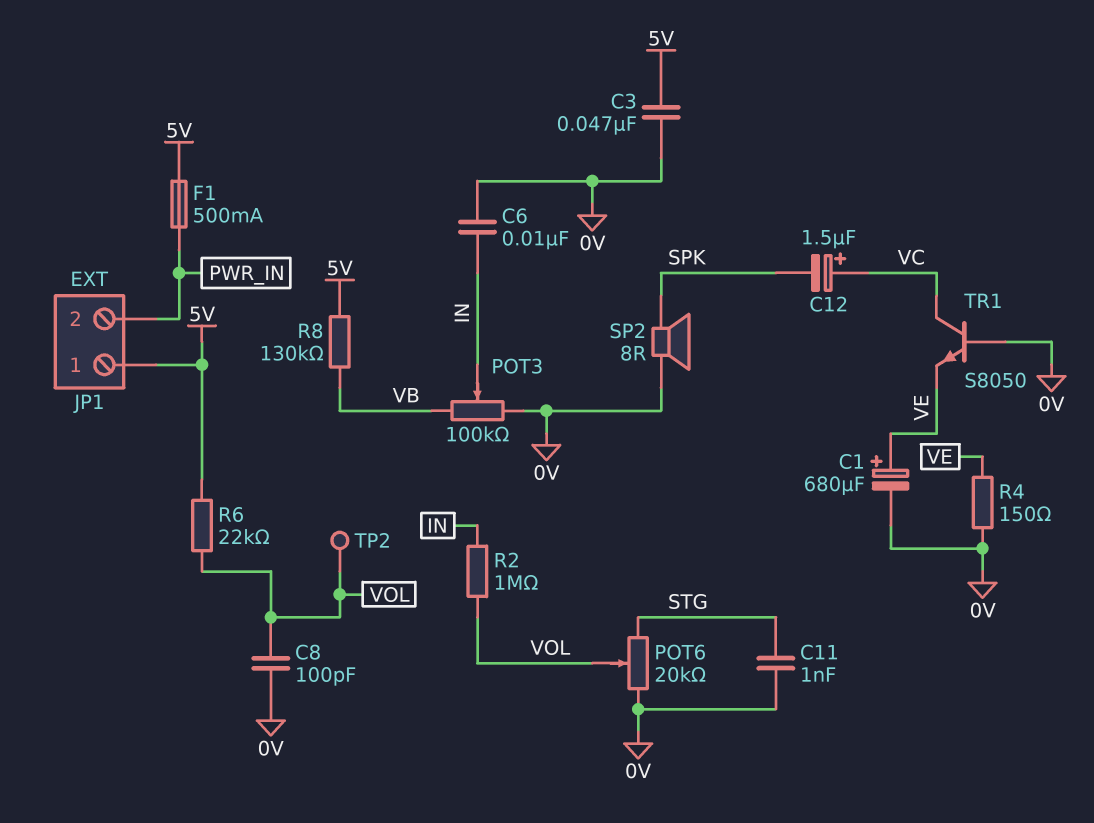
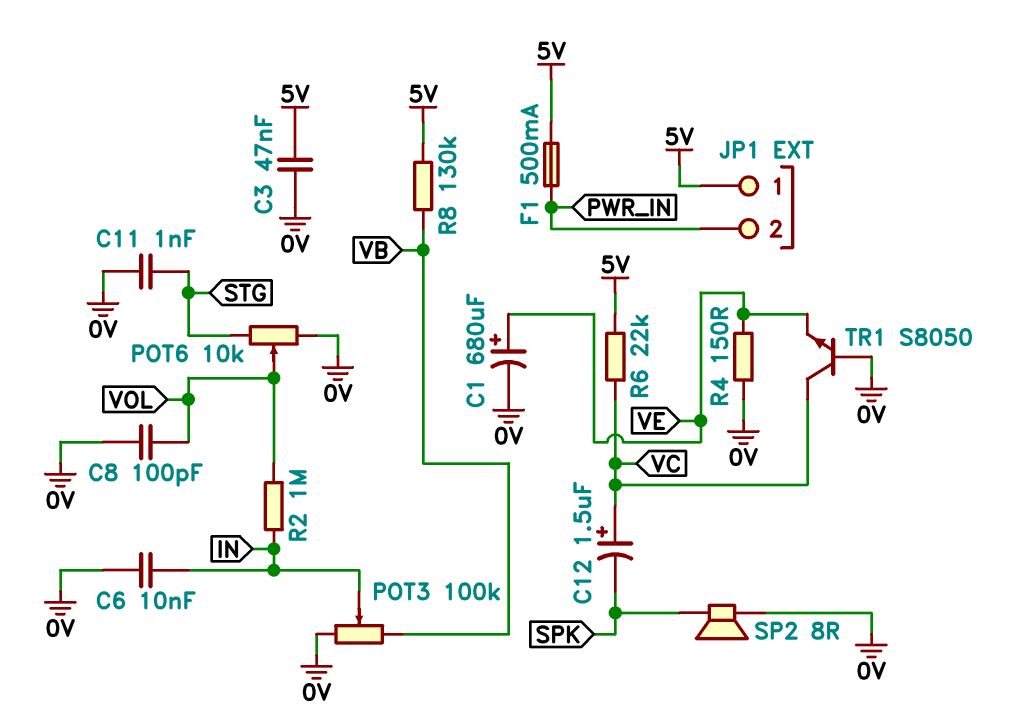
POT6: 20k (0V, STG, wiper VOL) -> 10k (0V, STG, wiper VOL)
R6: 22k (5V, VOL) -> 22k (5V, VC)
TP2: test point (VOL) -> none

